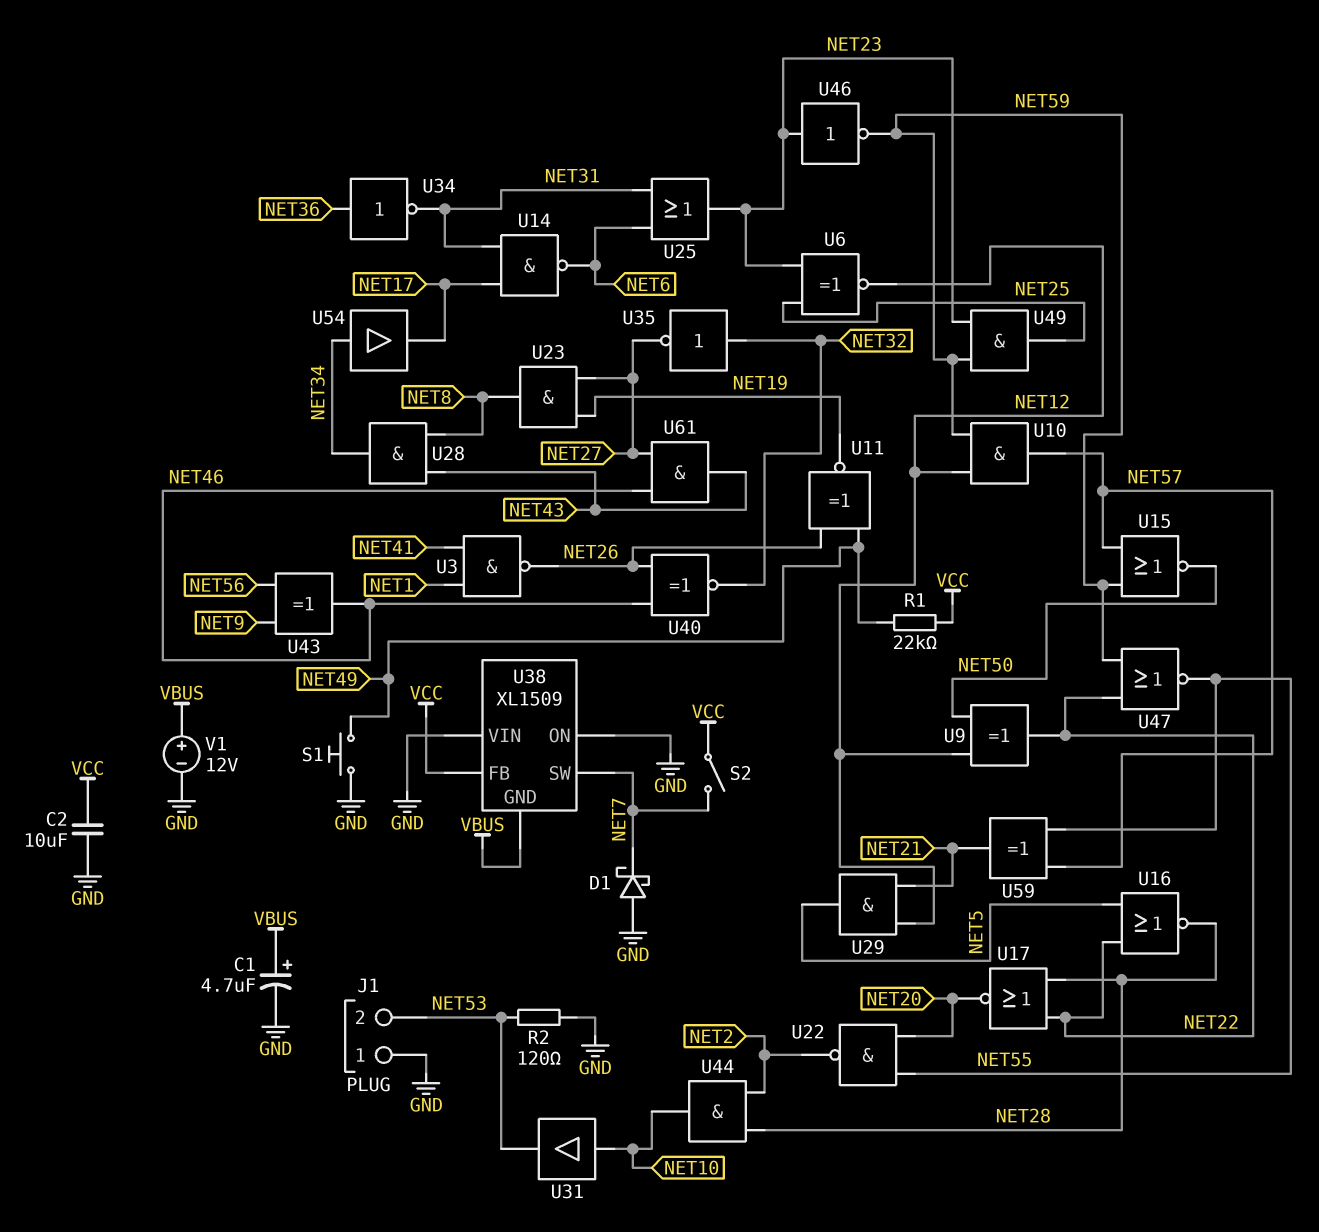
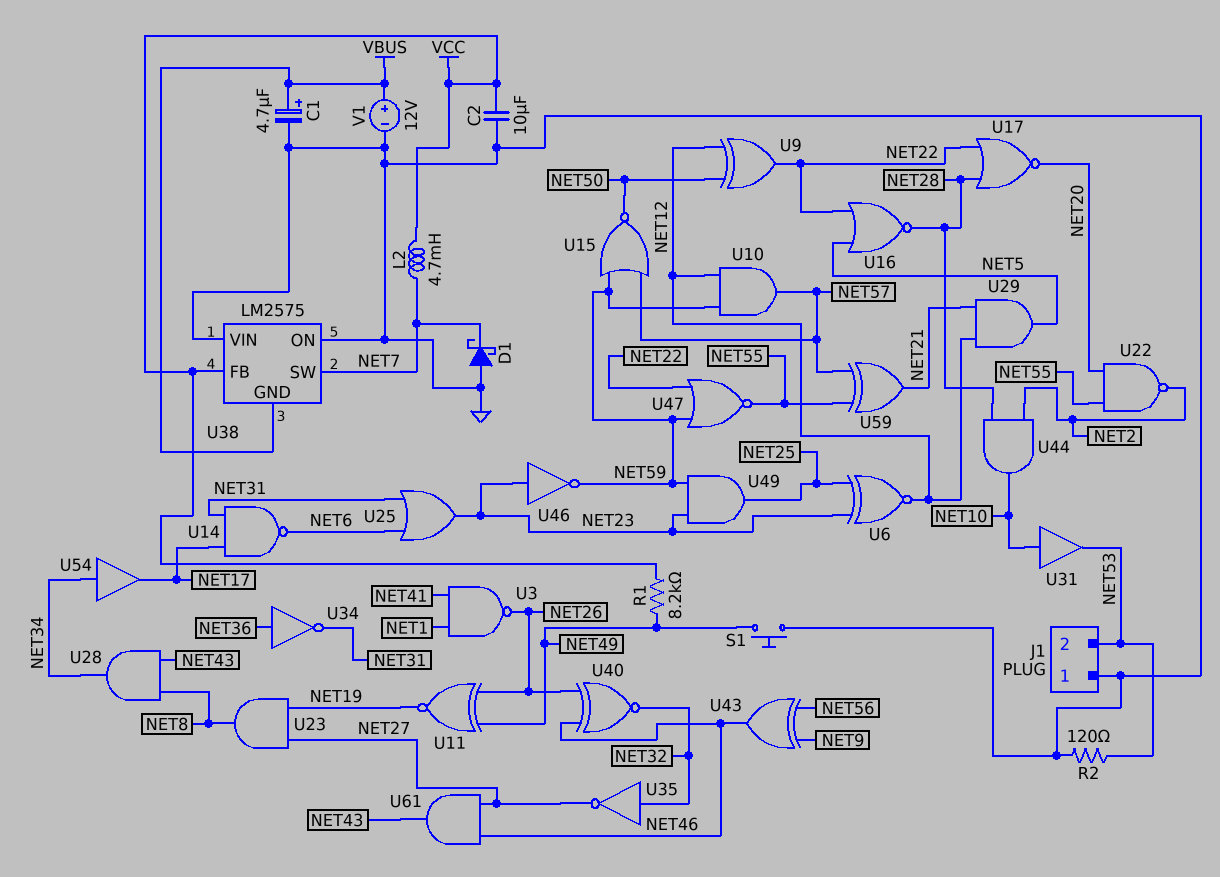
L2: none -> 4.7mH (NET7, VCC)
R1: 22k (NET49, VCC) -> 8.2k (NET49, VCC)
S2: switch (NET7, VCC) -> none
U38: XL1509 -> LM2575

